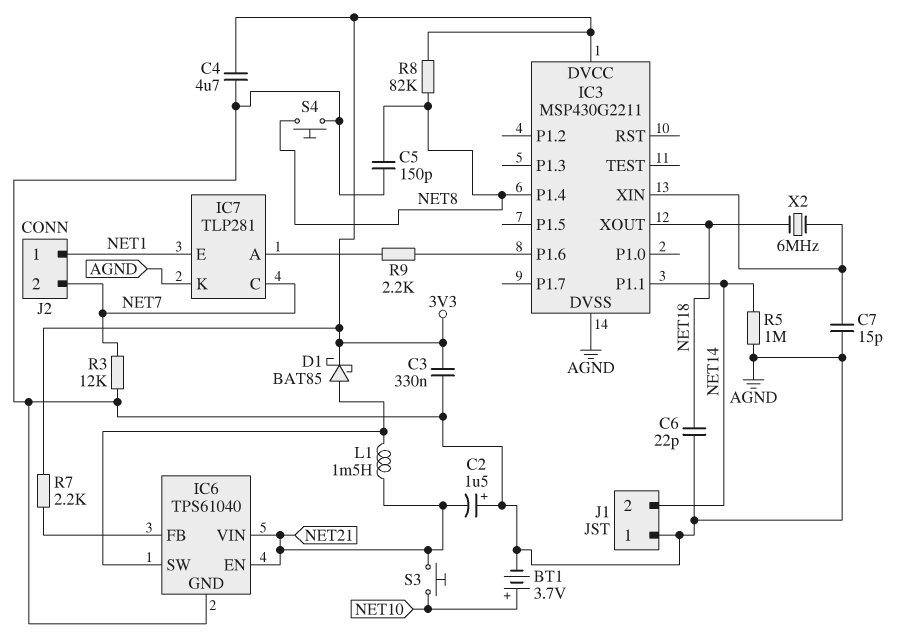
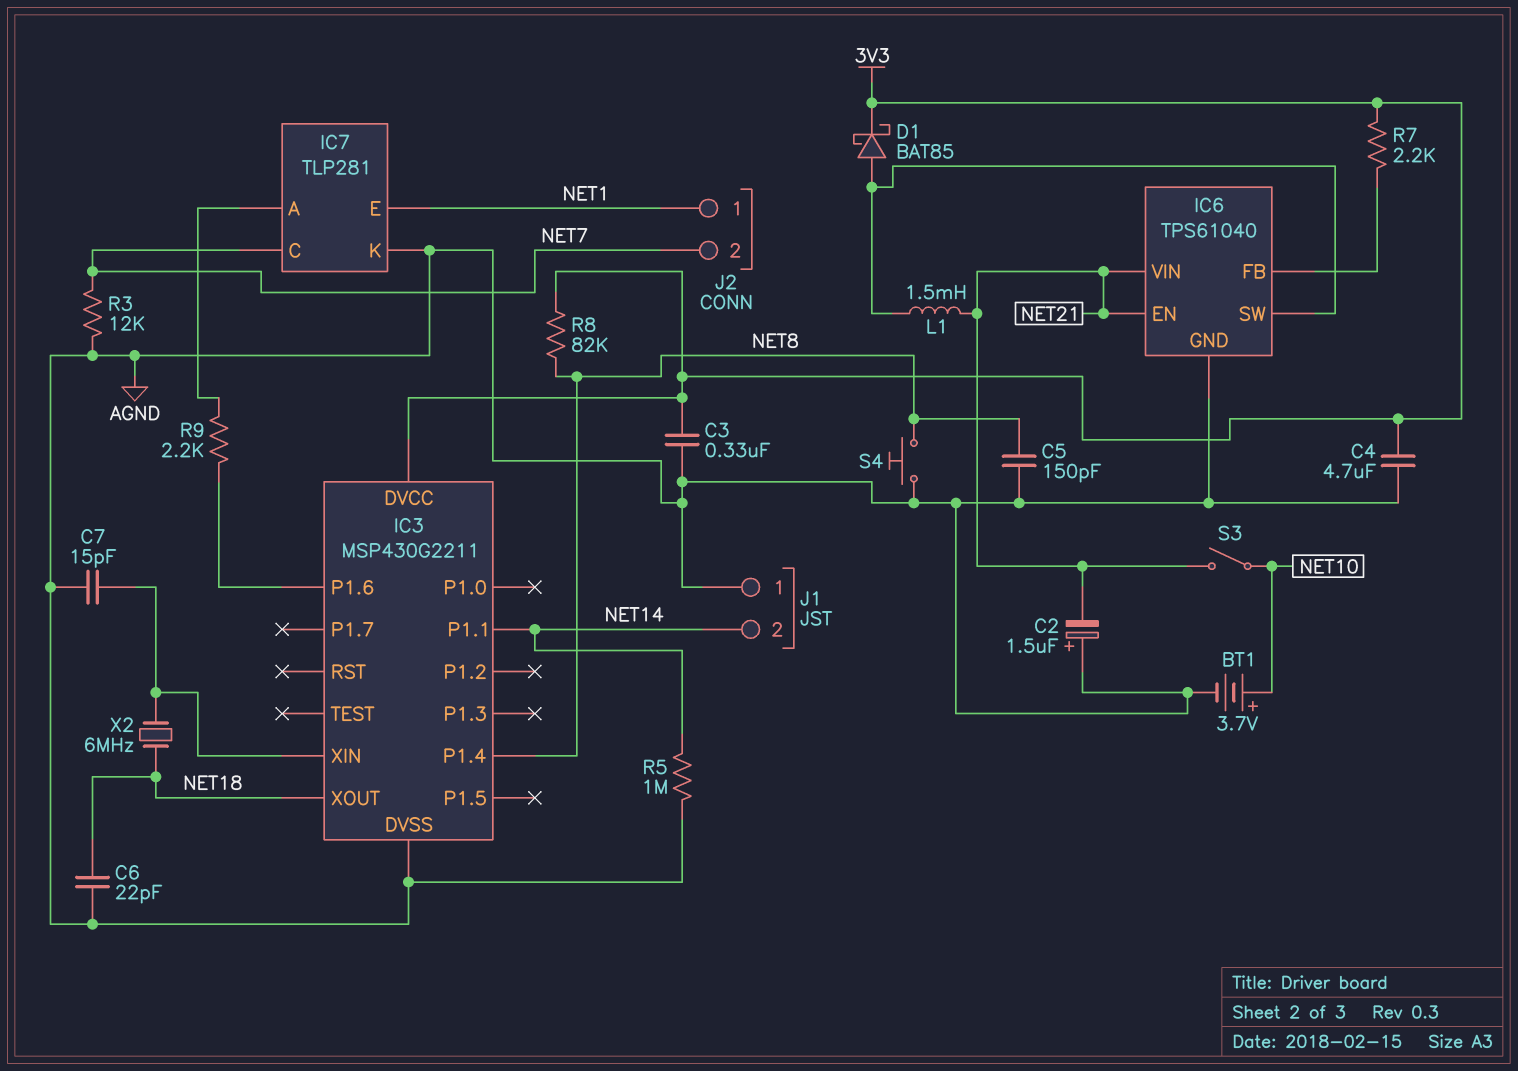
S3: button (NET10, NET21) -> switch (NET10, NET21)

